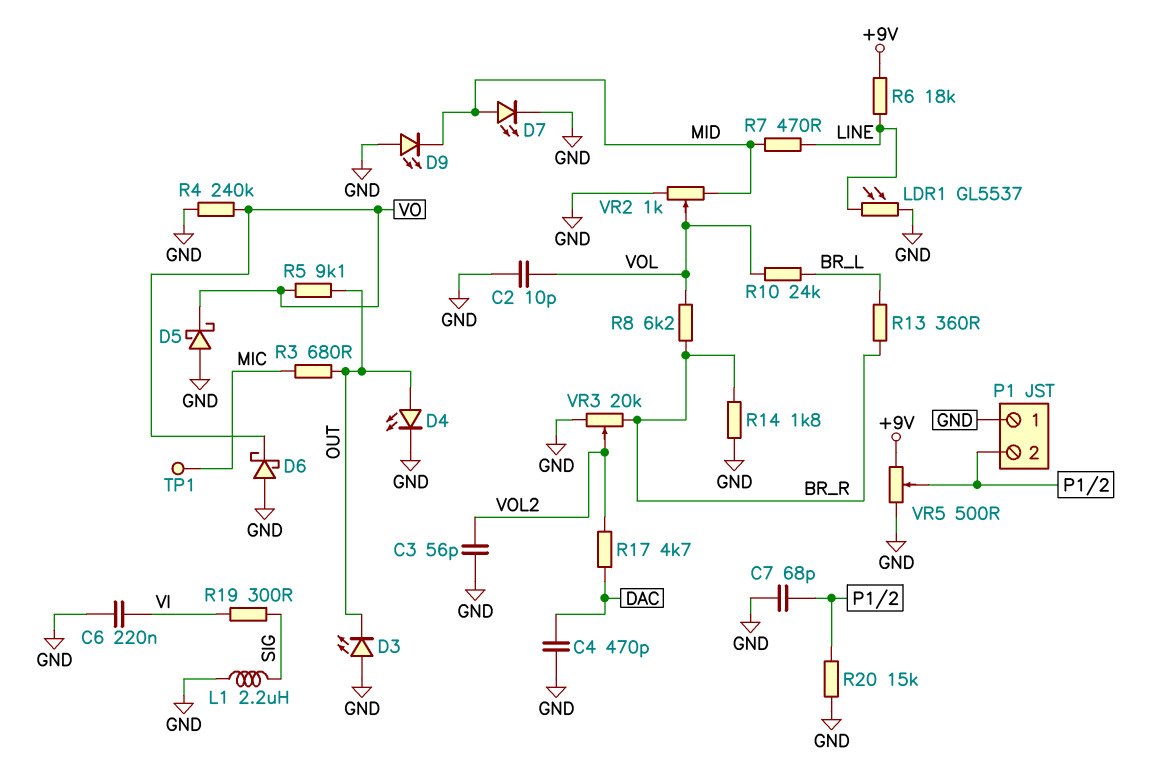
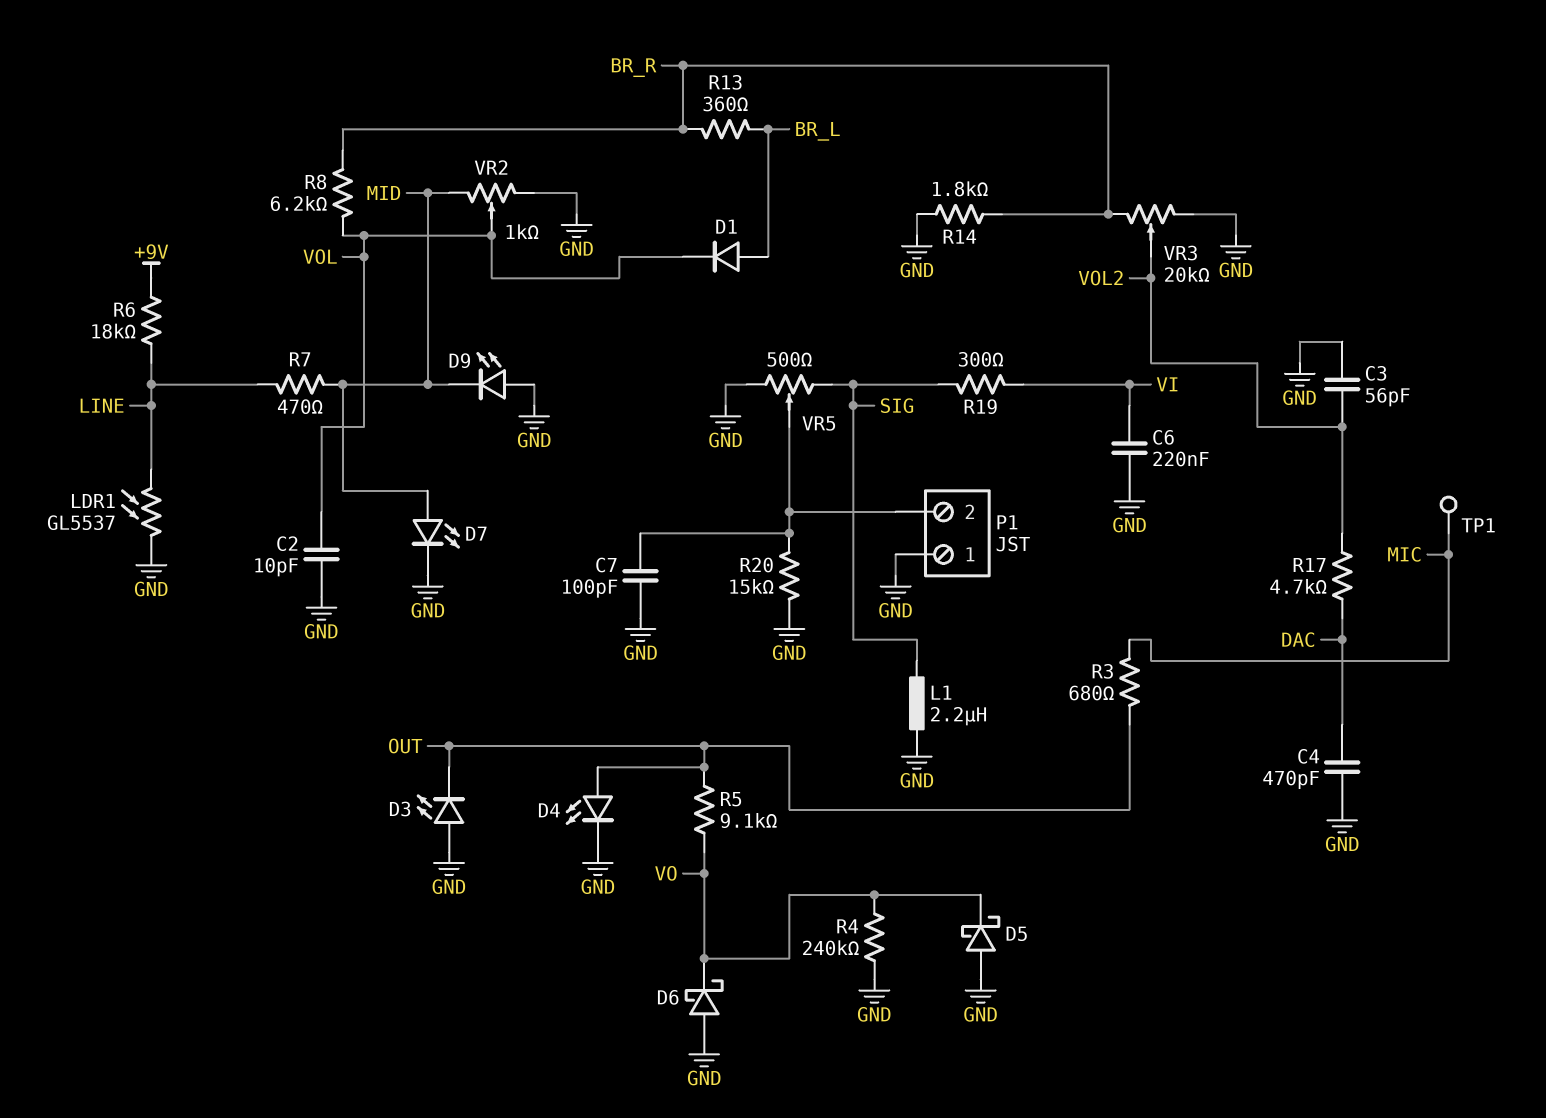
C7: 68pF (GND, P1/2) -> 100pF (GND, P1/2)
D1: none -> diode (A BR_L, K VOL)
R10: 24k (BR_L, VOL) -> none
VR5: 500 (+9V, GND, wiper P1/2) -> 500 (GND, SIG, wiper P1/2)

